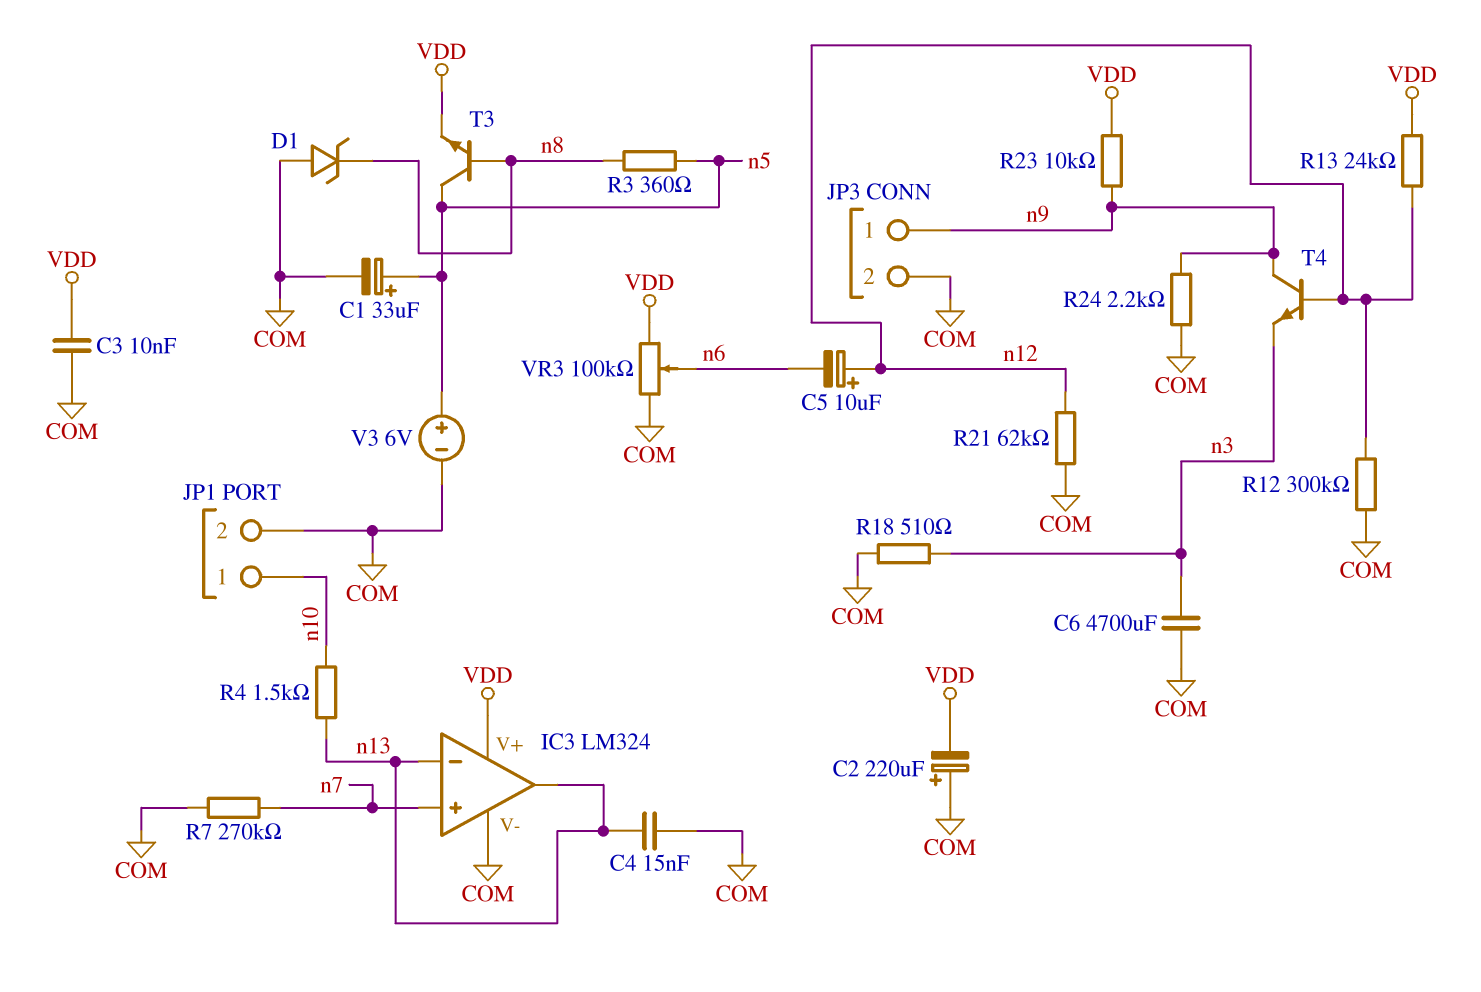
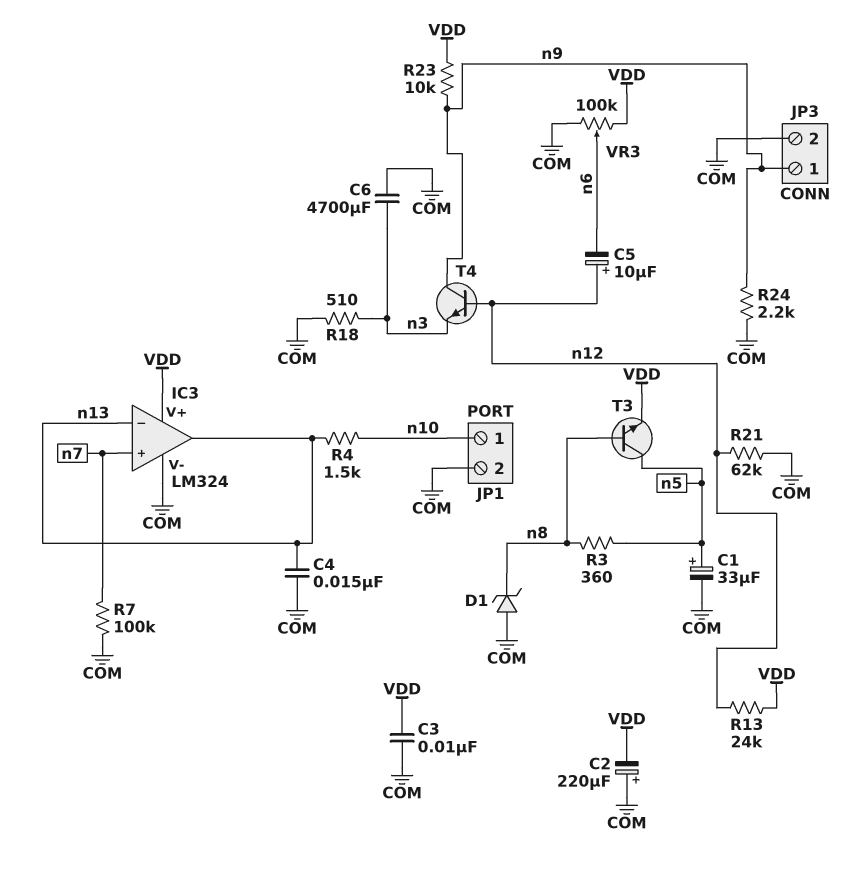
R7: 270k (COM, n7) -> 100k (COM, n7)
R12: 300k (COM, n12) -> none
V3: 6V (plus n5, minus COM) -> none

